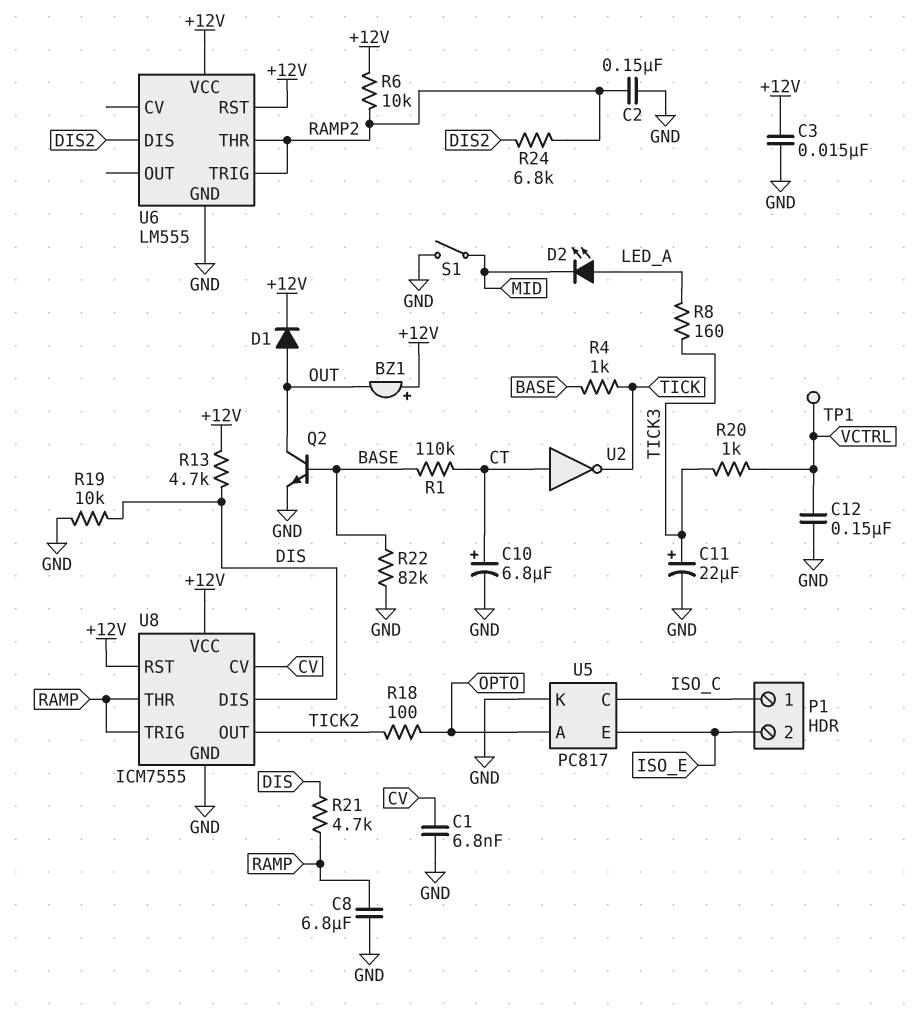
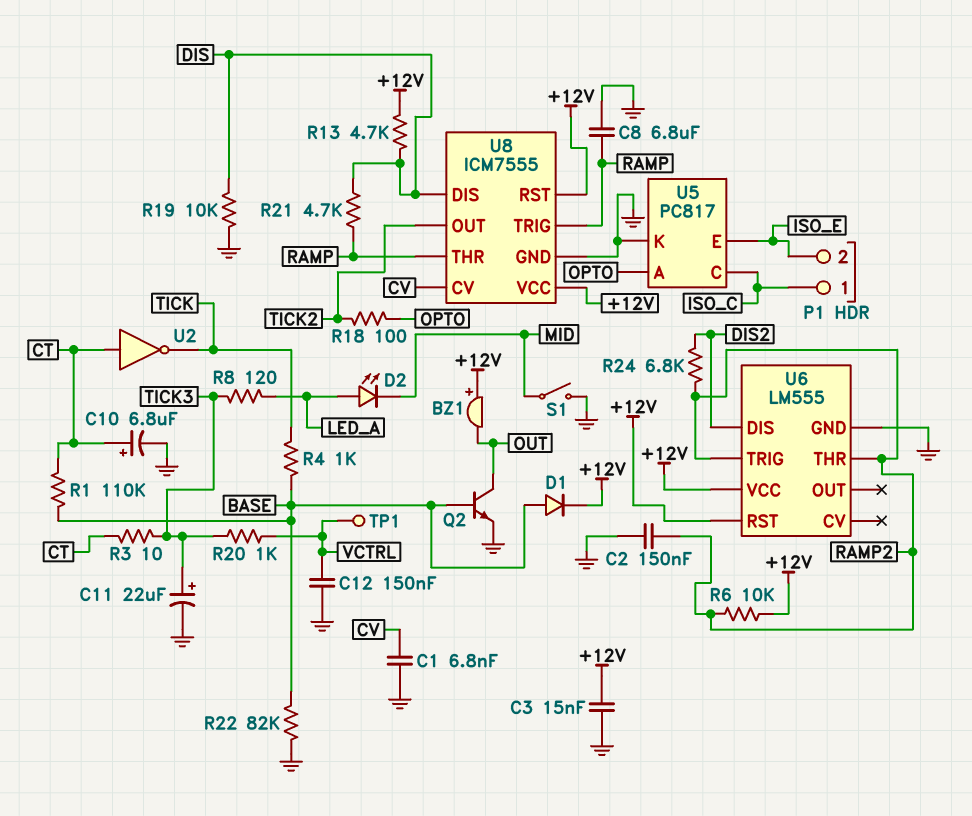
D1: diode (A OUT, K +12V) -> diode (A BASE, K +12V)
R3: none -> 10 (CT, TICK3)
R8: 160 (LED_A, TICK3) -> 120 (LED_A, TICK3)

